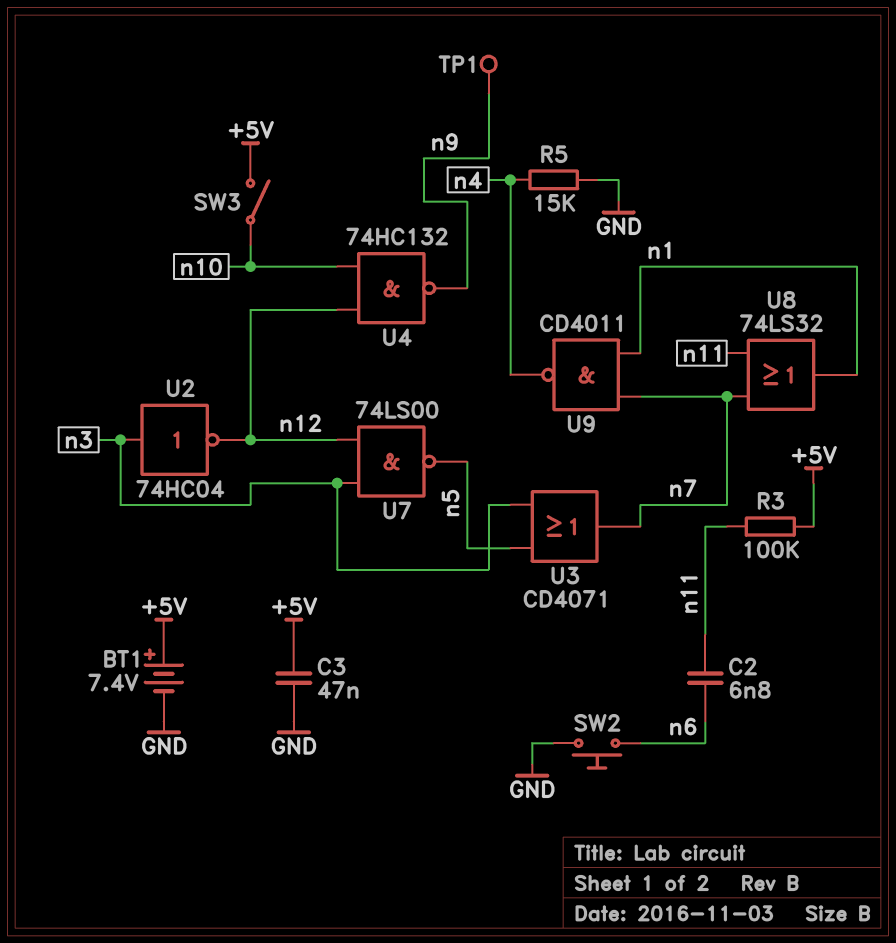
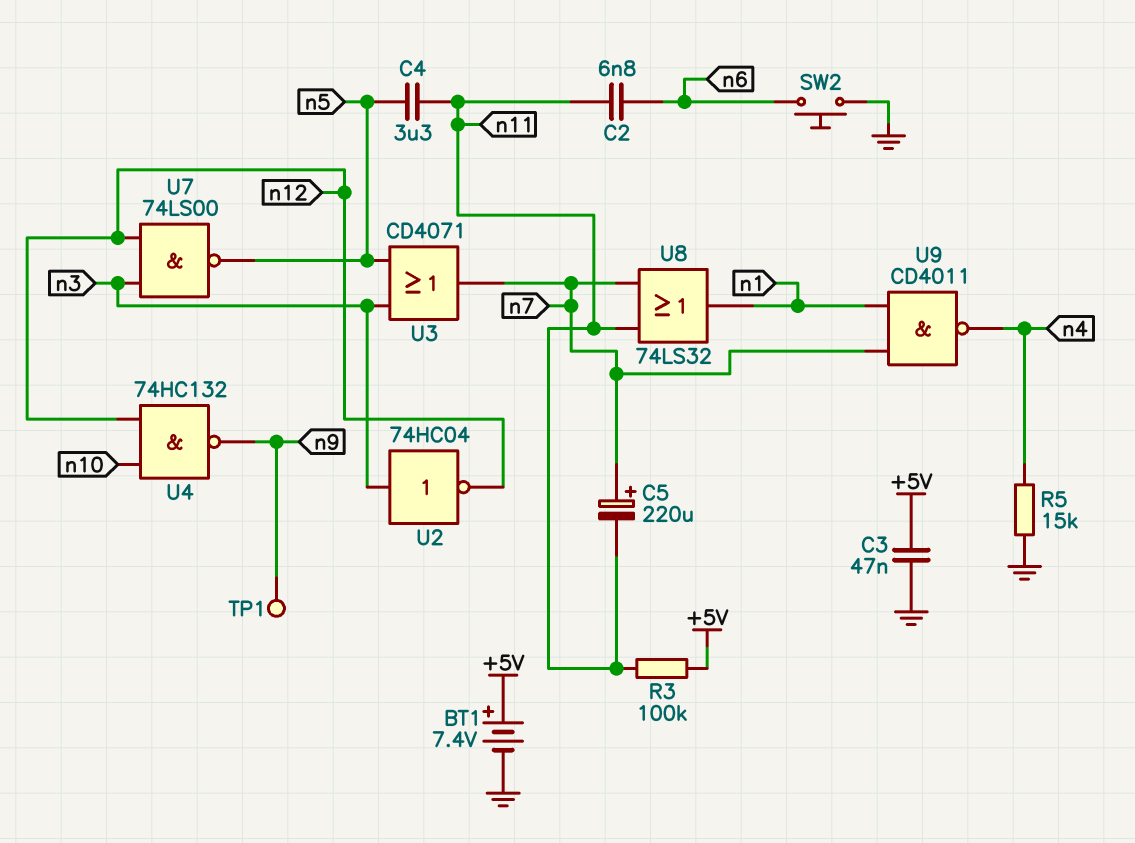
C4: none -> 3.3uF (n5, n11)
C5: none -> 220uF (plus n7, minus n11)
SW3: switch (+5V, n10) -> none

